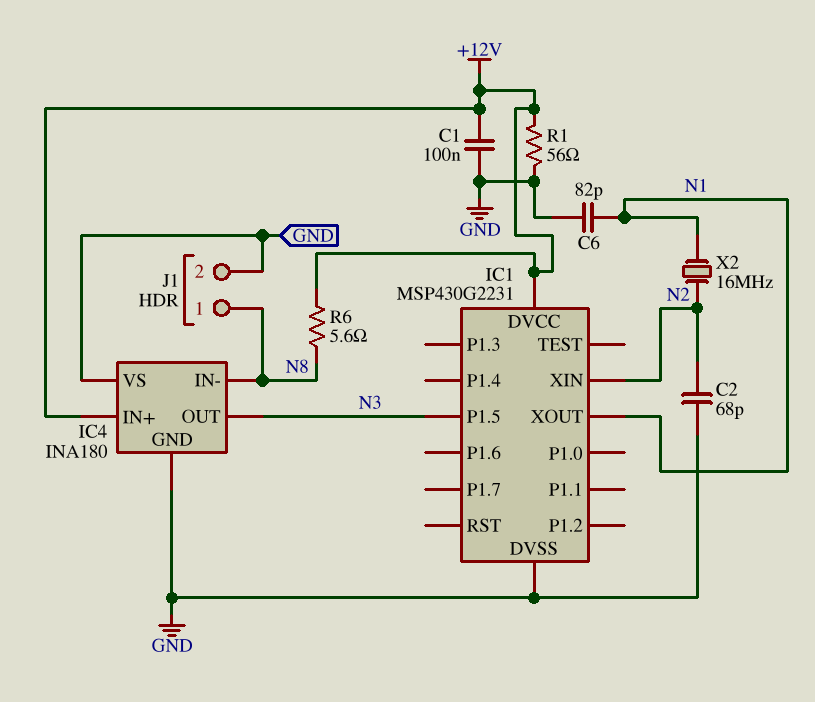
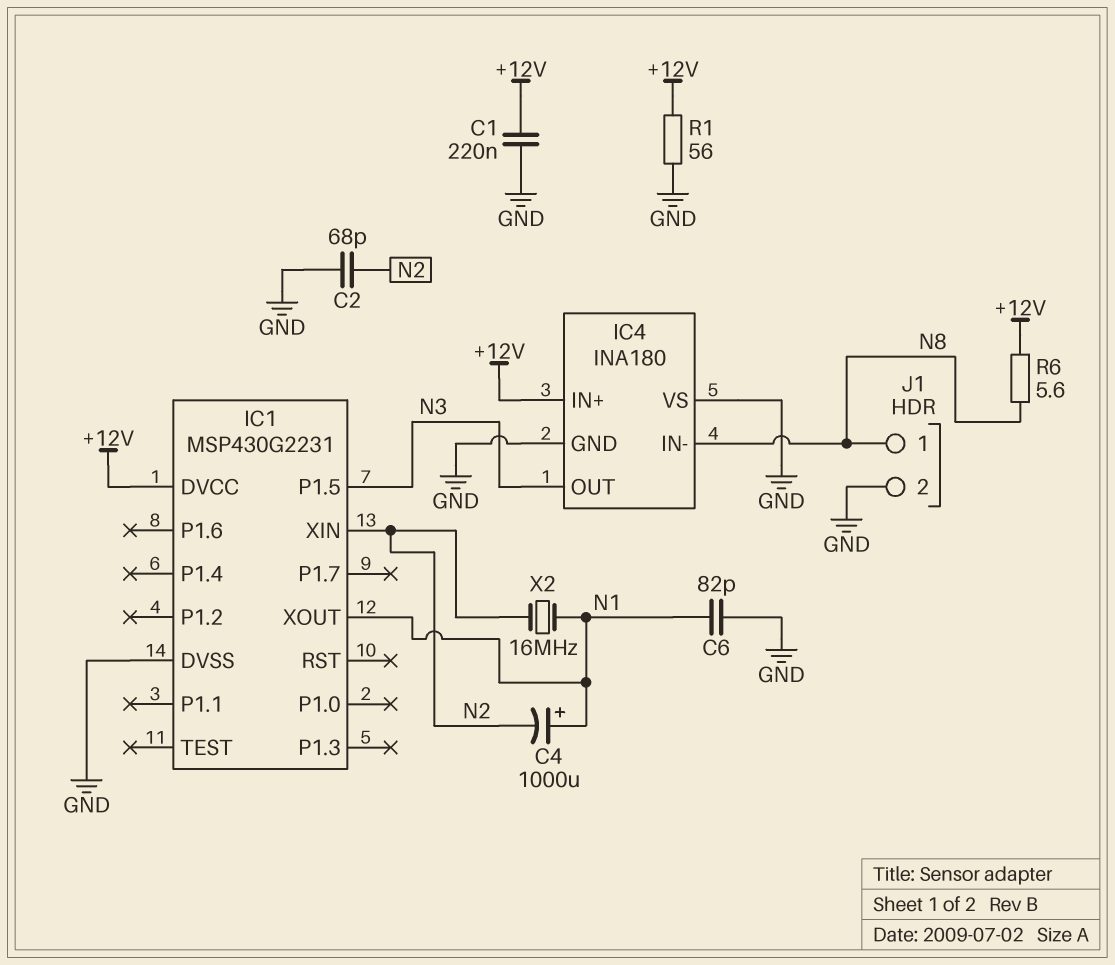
C1: 100nF (+12V, GND) -> 220nF (+12V, GND)
C4: none -> 1000uF (plus N1, minus N2)

